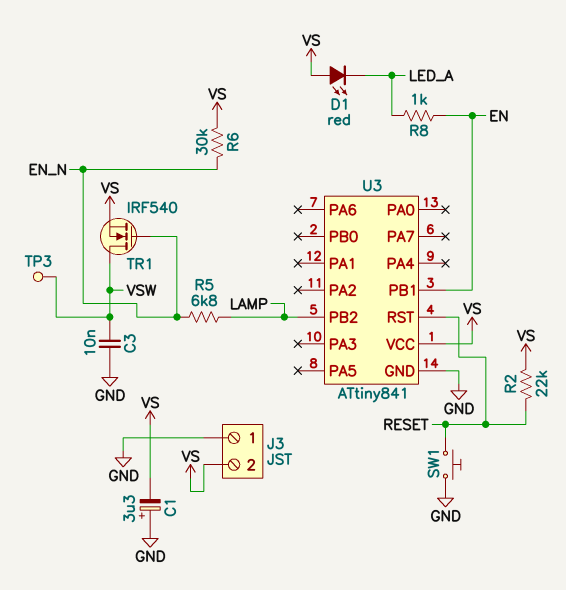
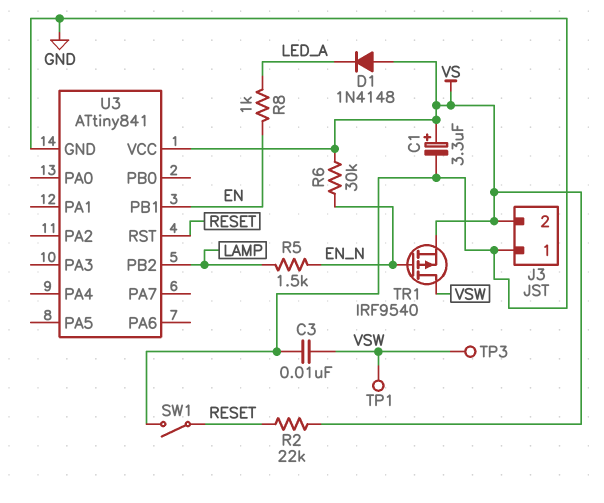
C1: 3.3uF (plus GND, minus VS) -> 3.3uF (plus VS, minus GND)
D1: LED red (A VS, K LED_A) -> diode 1N4148 (A VS, K LED_A)
R5: 6.8k (EN_N, LAMP) -> 1.5k (EN_N, LAMP)
SW1: button (GND, RESET) -> switch (GND, RESET)
TP1: none -> test point (VSW)
TR1: NMOS IRF540 (G EN_N, D VSW, S VS) -> PMOS IRF9540 (G EN_N, D VSW, S VS)

